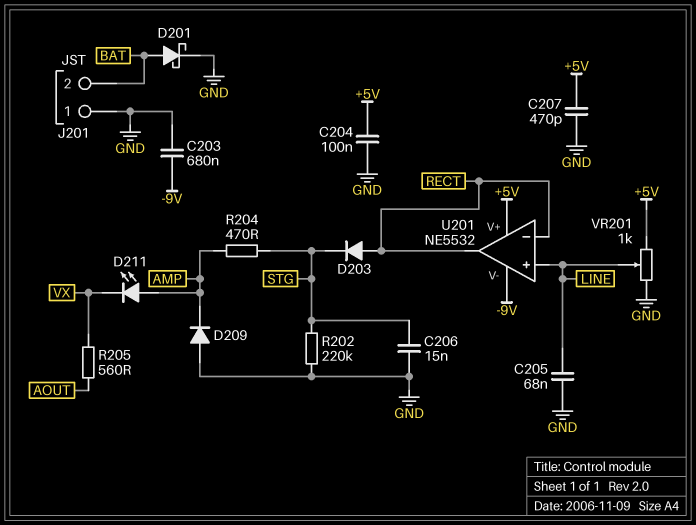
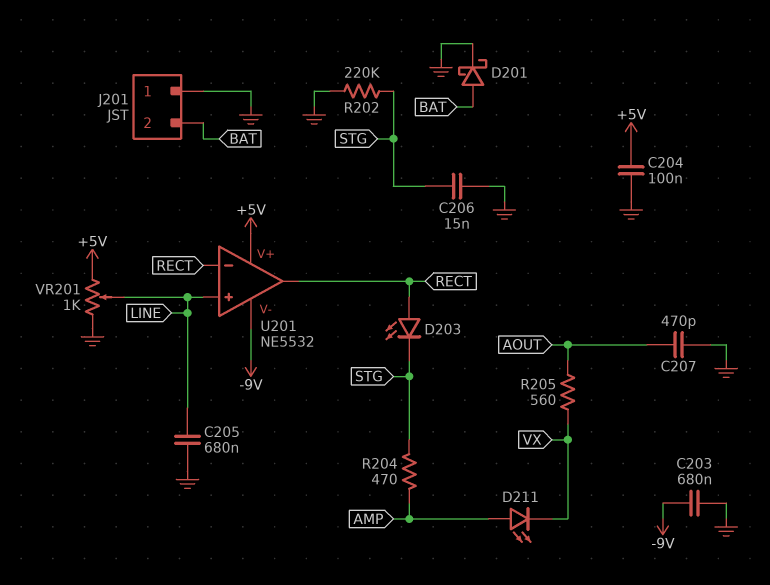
C205: 68nF (GND, LINE) -> 680nF (GND, LINE)
C207: 470pF (+5V, GND) -> 470pF (AOUT, GND)
D203: diode (A RECT, K STG) -> LED (A RECT, K STG)
D209: diode (A GND, K AMP) -> none

